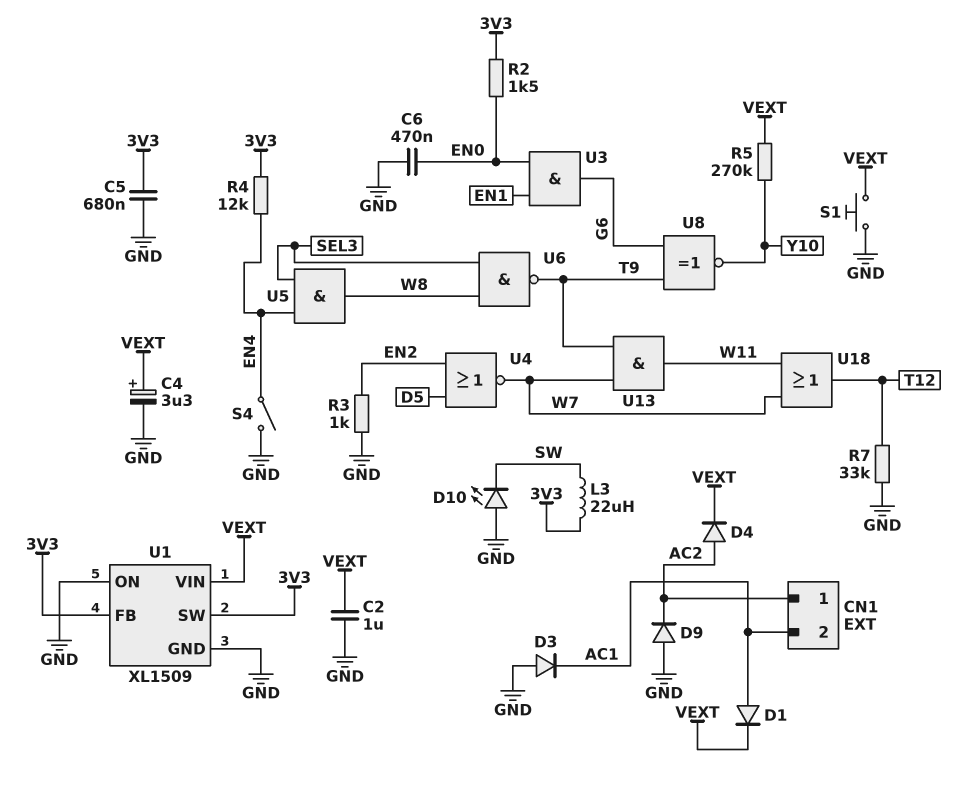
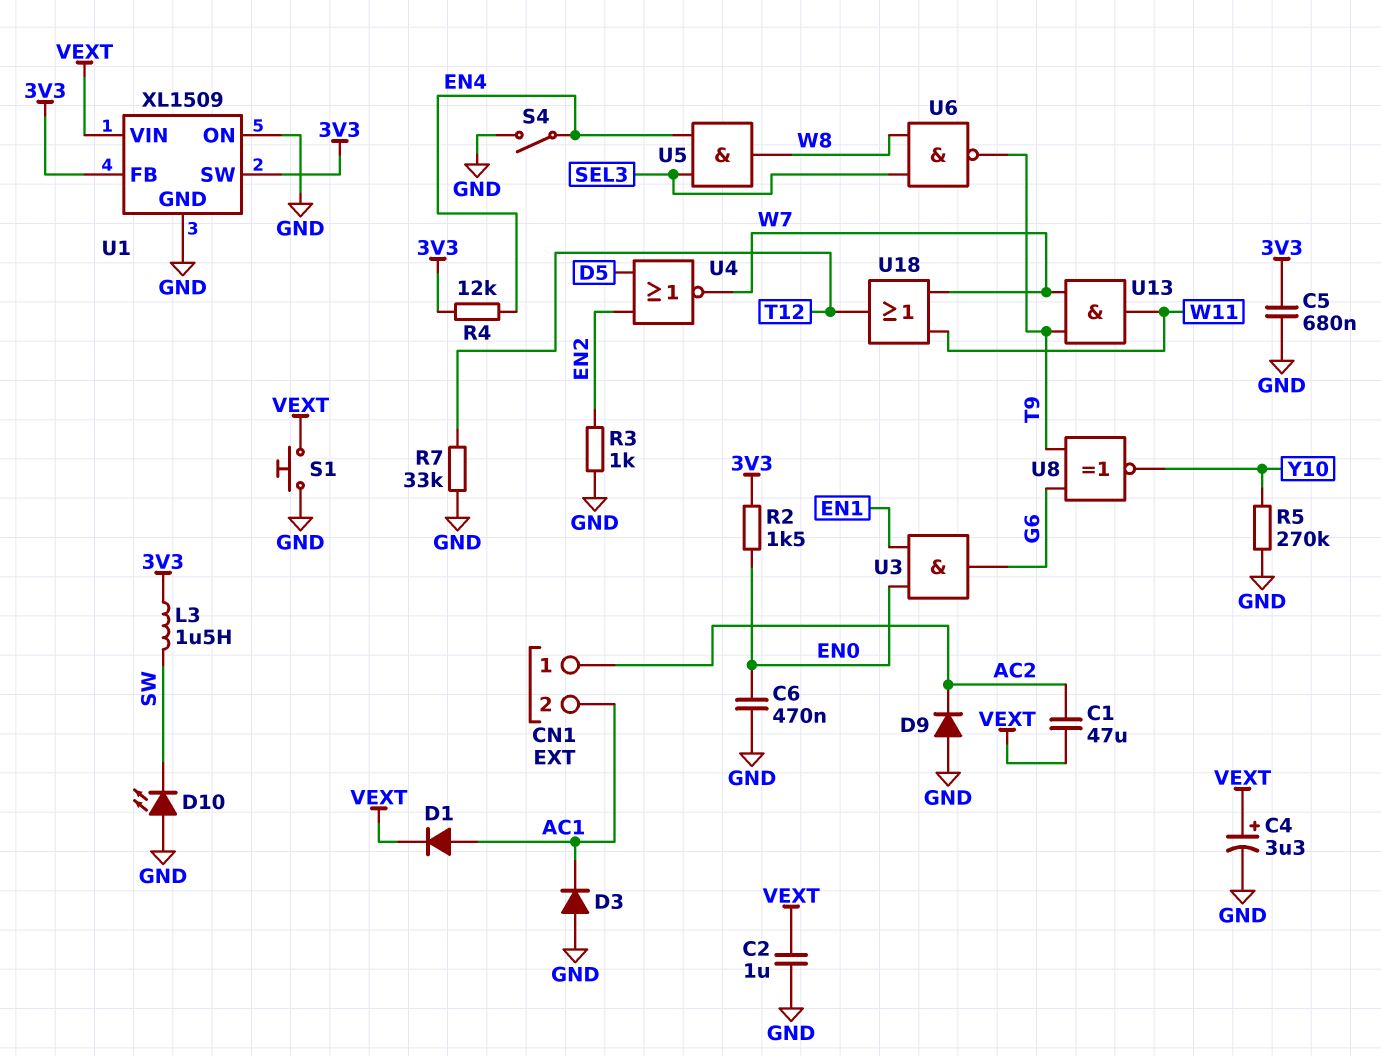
C1: none -> 47uF (AC2, VEXT)
D4: diode (A AC2, K VEXT) -> none
L3: 22uH (3V3, SW) -> 1.5uH (3V3, SW)
R5: 270k (VEXT, Y10) -> 270k (GND, Y10)

